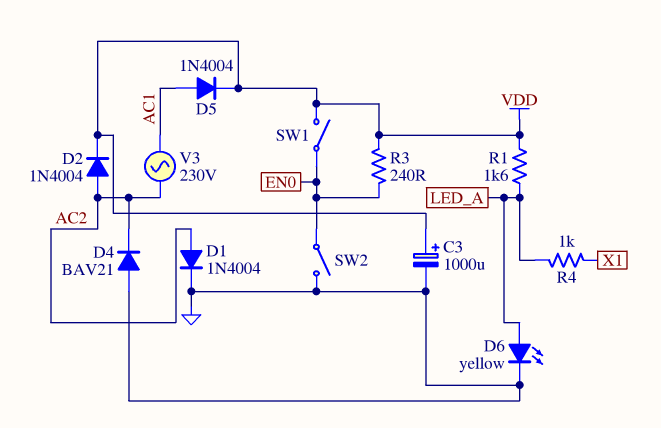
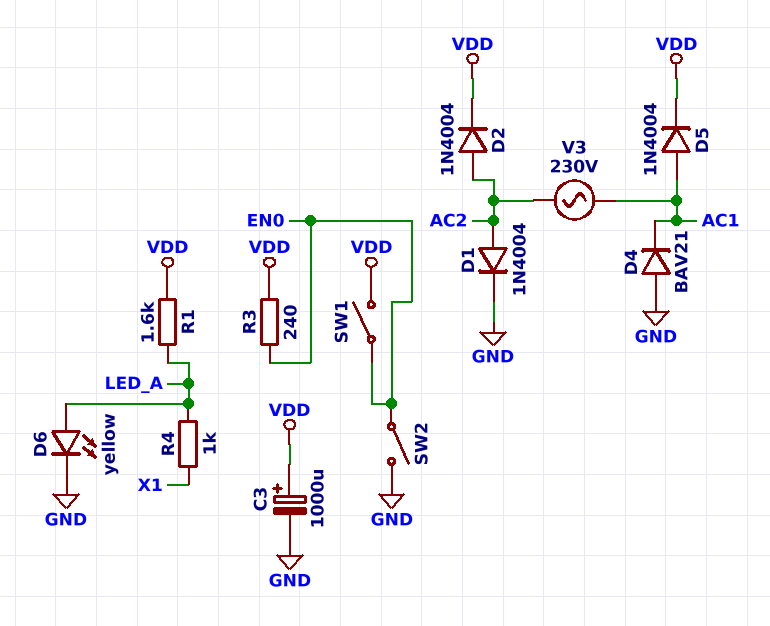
D4: diode BAV21 (A GND, K AC2) -> diode BAV21 (A GND, K AC1)

